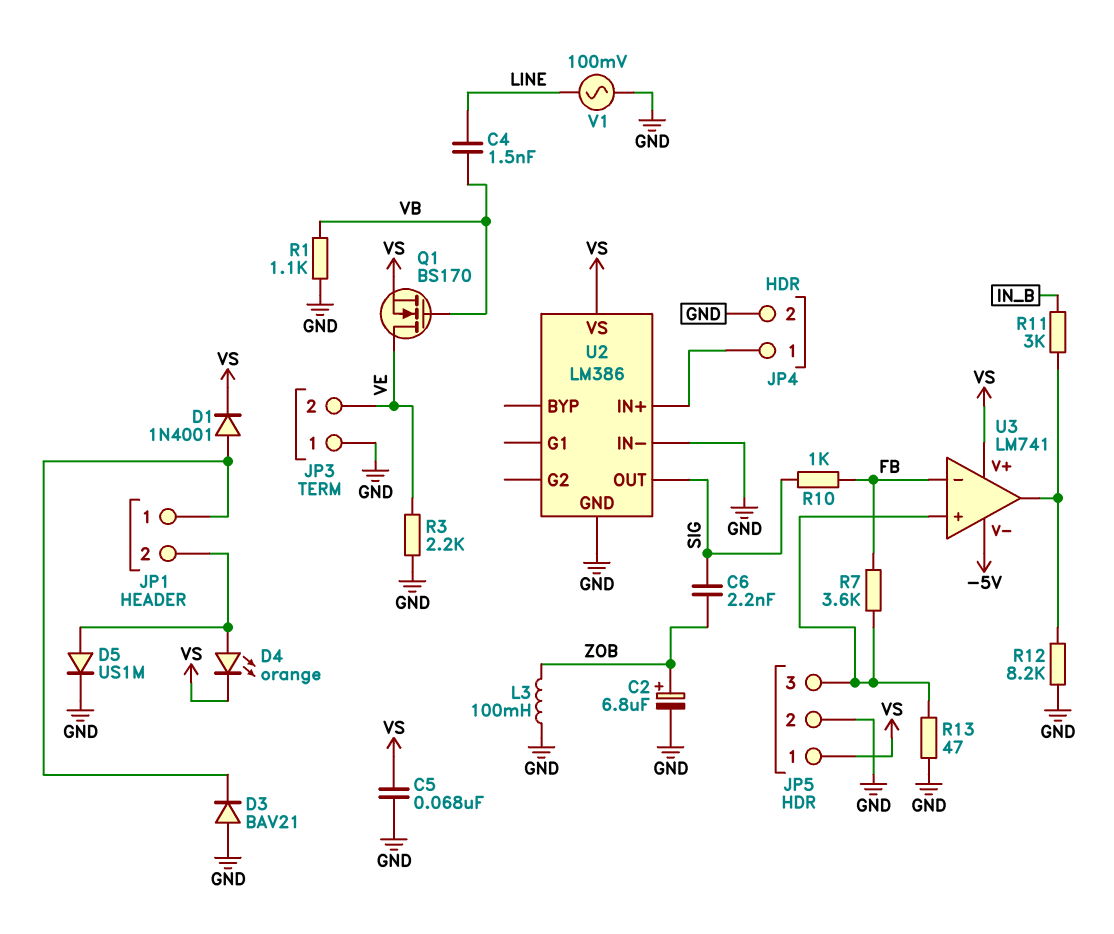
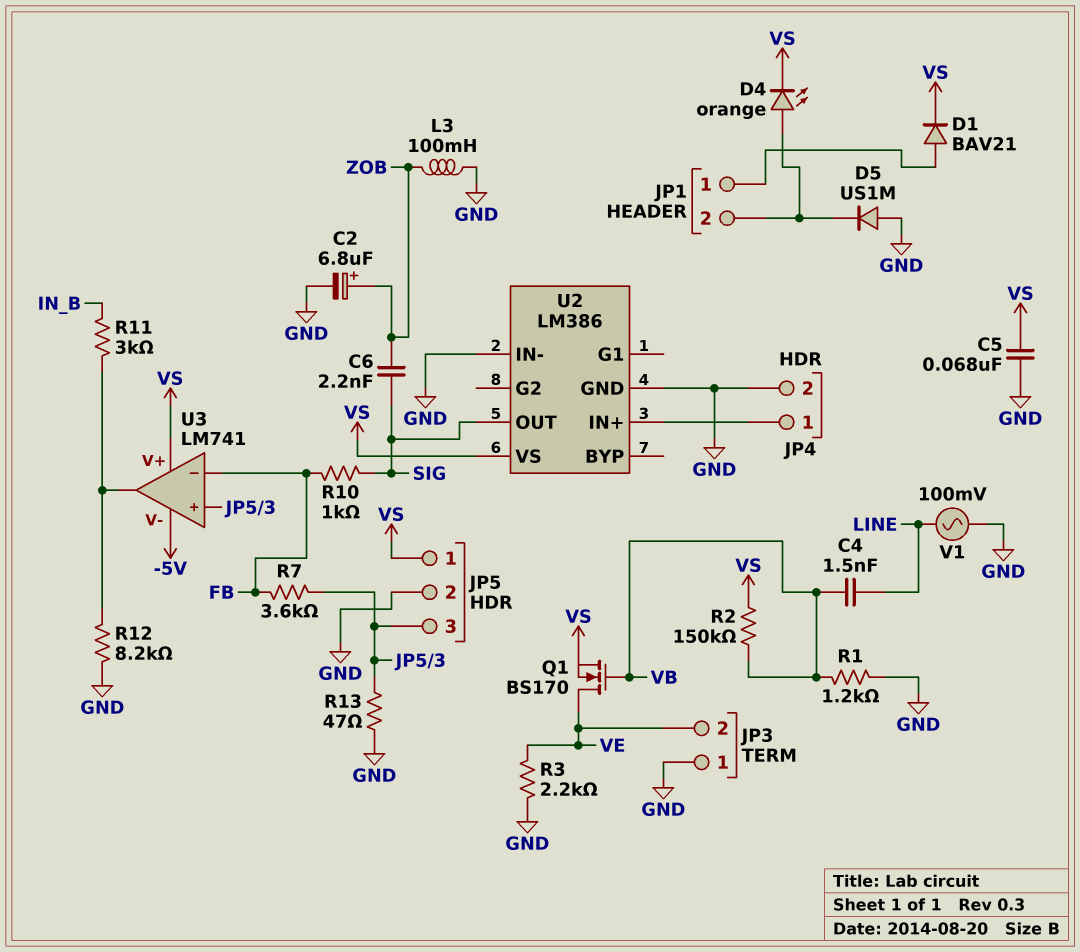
D1: diode 1N4001 (A JP1/1, K VS) -> diode BAV21 (A JP1/1, K VS)
D3: diode BAV21 (A GND, K JP1/1) -> none
D5: diode US1M (A JP1/2, K GND) -> diode US1M (A GND, K JP1/2)
R1: 1.1k (GND, VB) -> 1.2k (GND, VB)
R2: none -> 150k (VB, VS)

